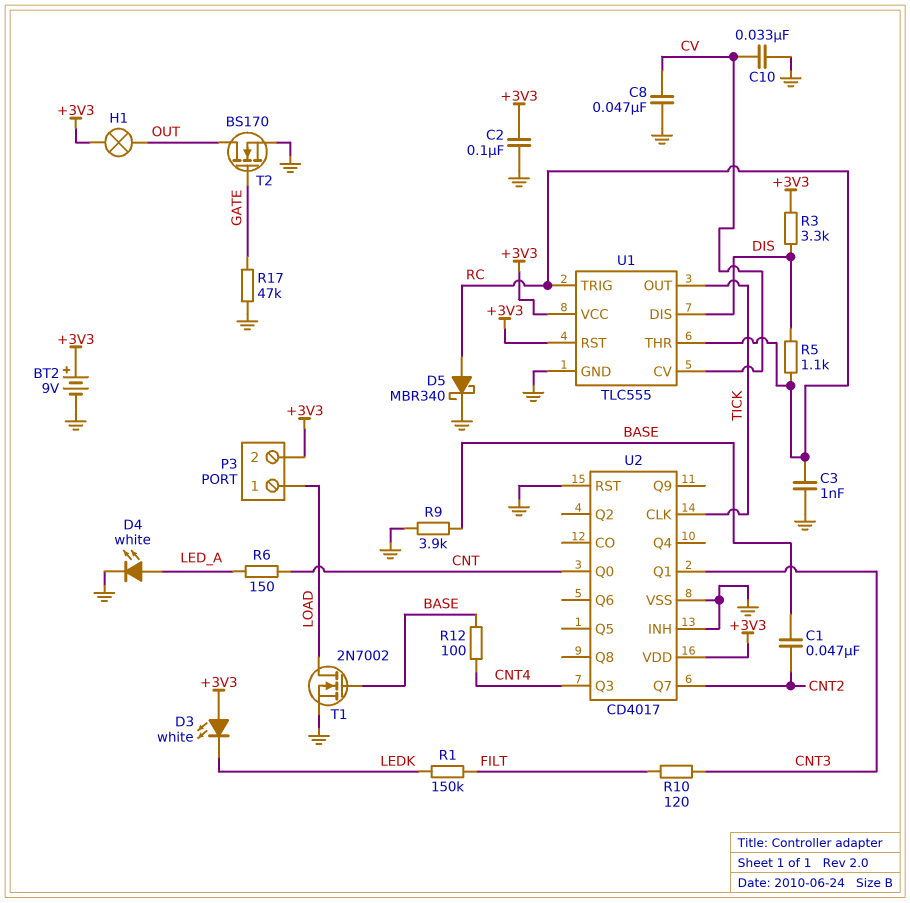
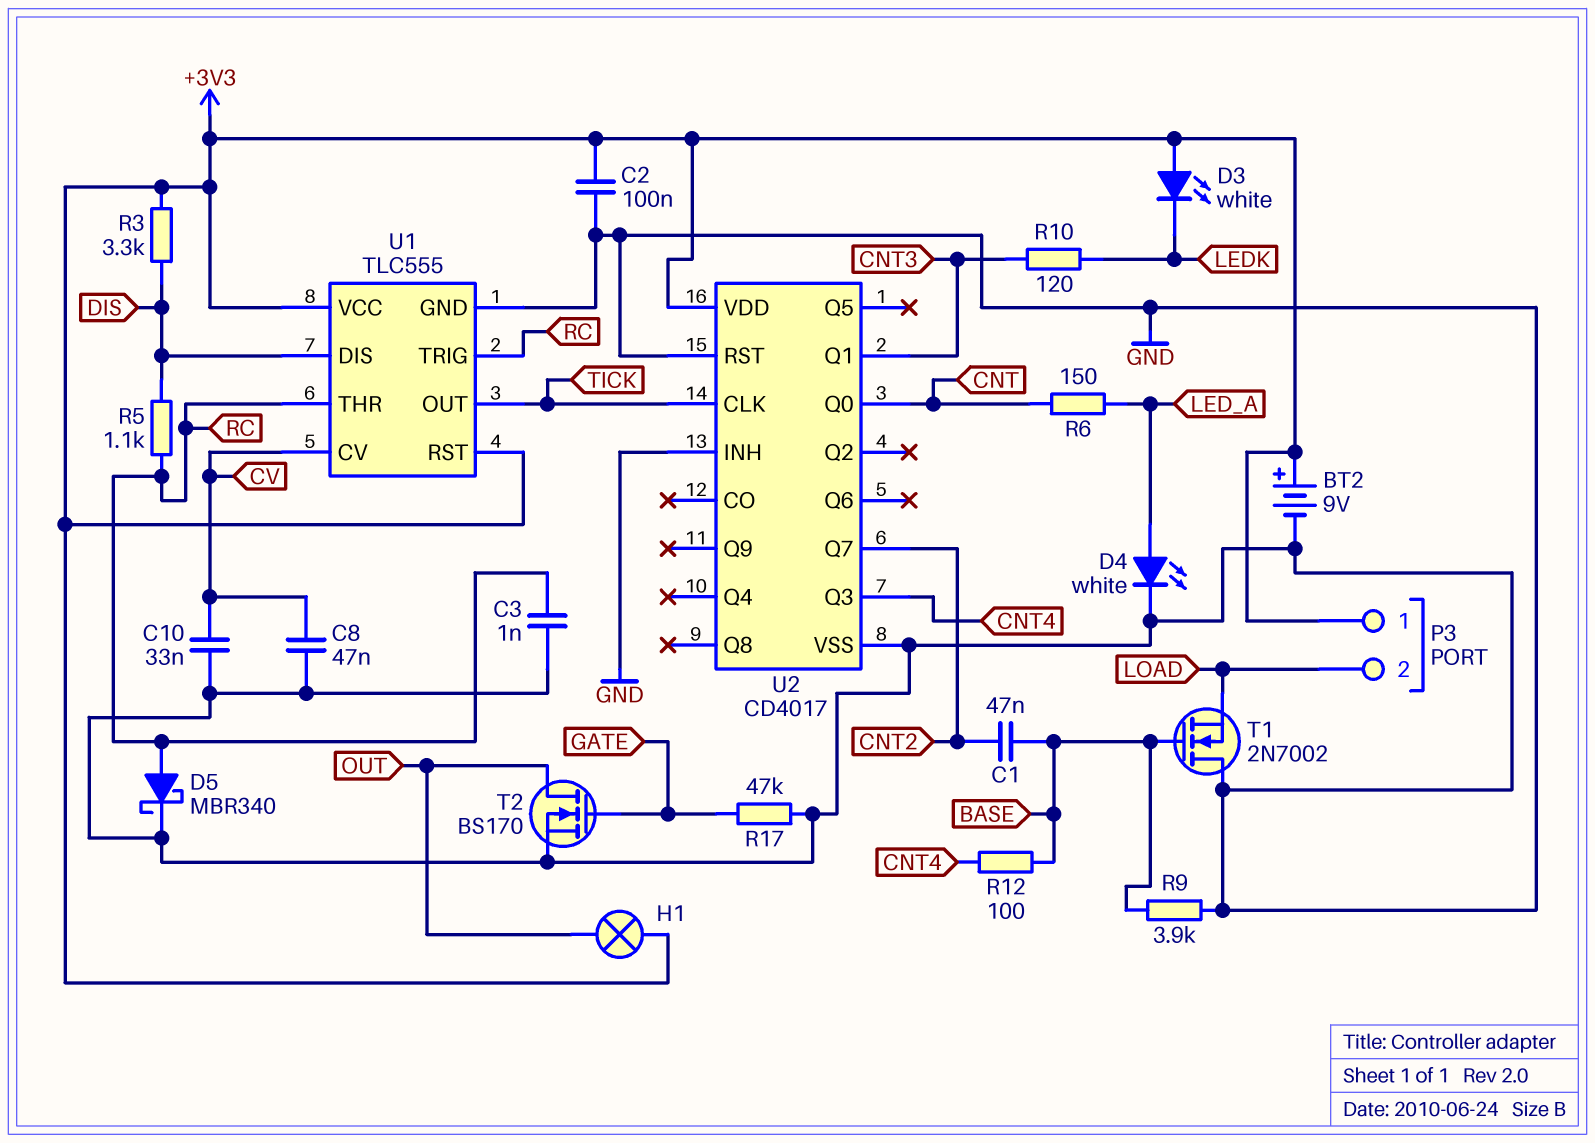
P3 pin 1: LOAD -> +3V3
P3 pin 2: +3V3 -> LOAD
R1: 150k (FILT, LEDK) -> none
R10: 120 (CNT3, FILT) -> 120 (CNT3, LEDK)
T1: NMOS 2N7002 (G BASE, D LOAD, S GND) -> NMOS 2N7002 (G BASE, D GND, S LOAD)

